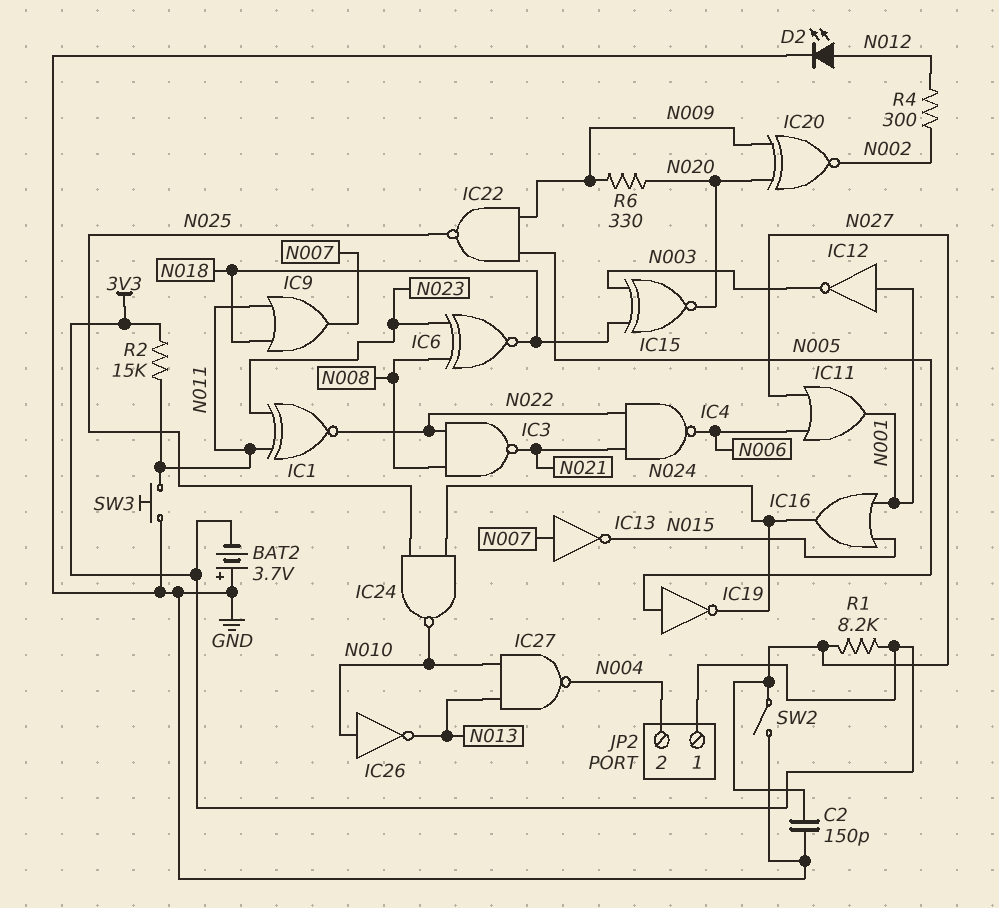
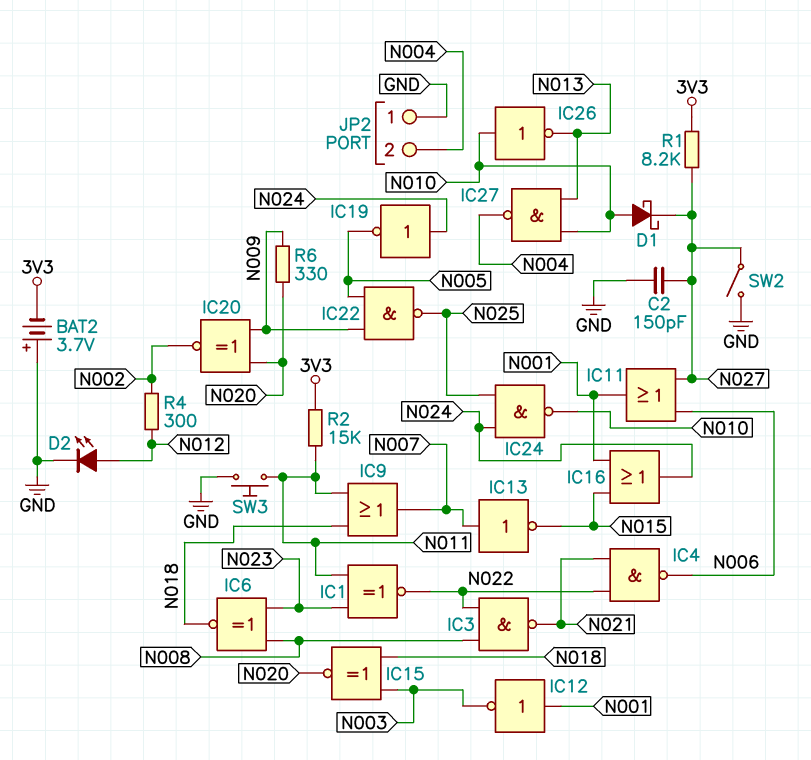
D1: none -> schottky (A N010, K N027)
IC19: NOT (in N005, out N024) -> NOT (in N024, out N005)
JP2 pin 1: 3V3 -> GND

